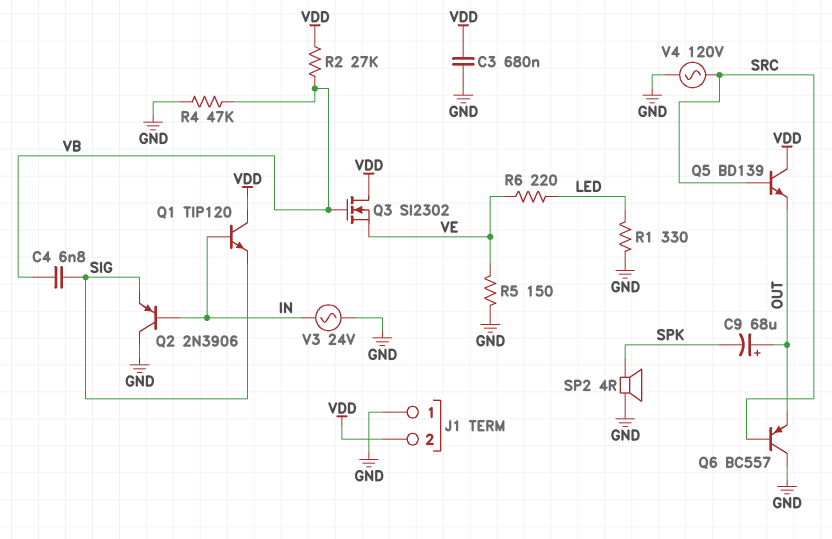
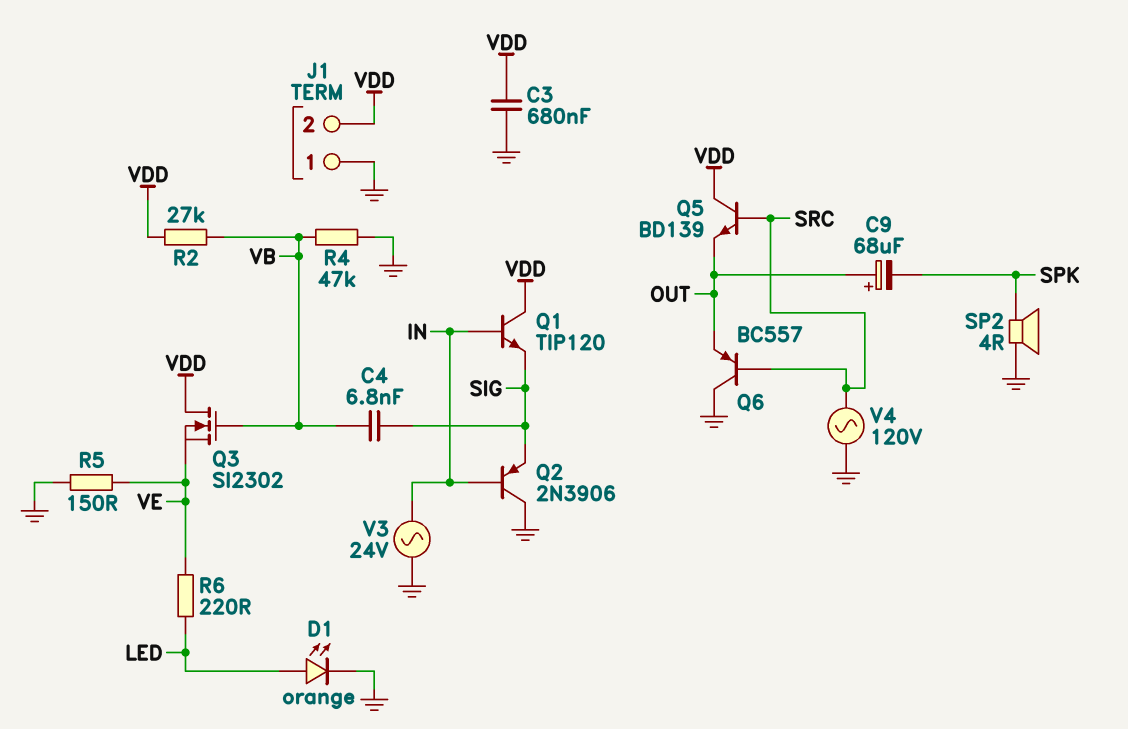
D1: none -> LED orange (A LED, K GND)
R1: 330 (GND, LED) -> none

